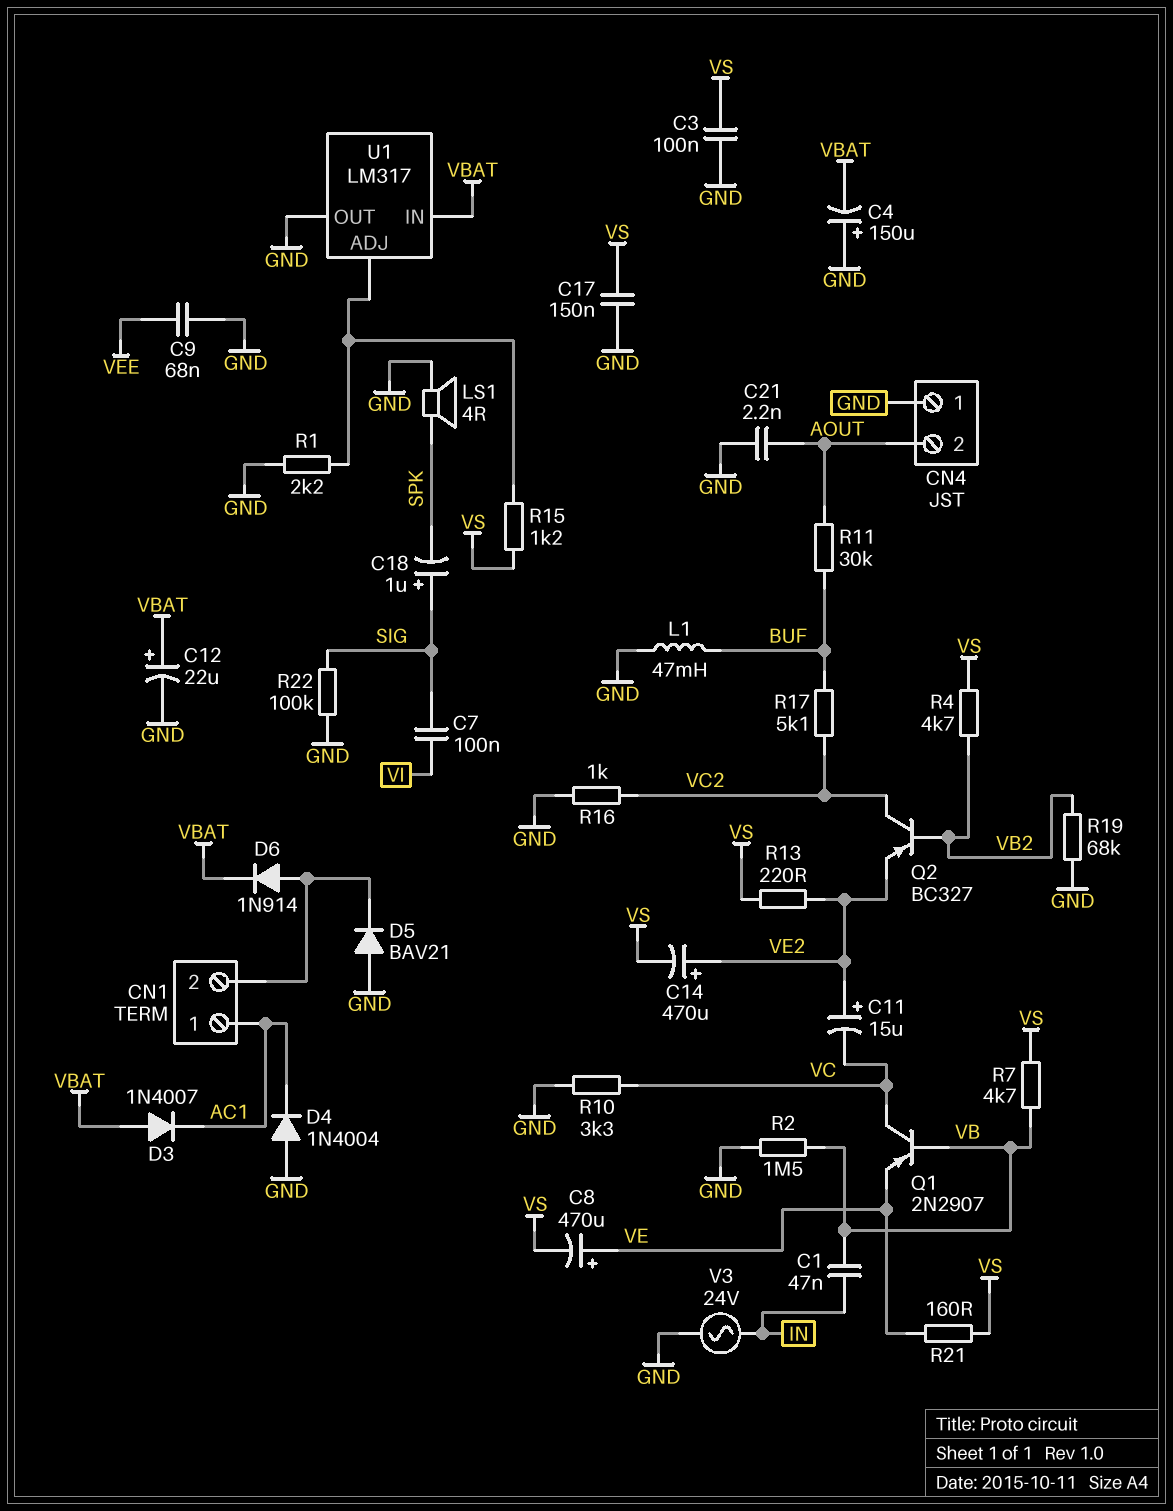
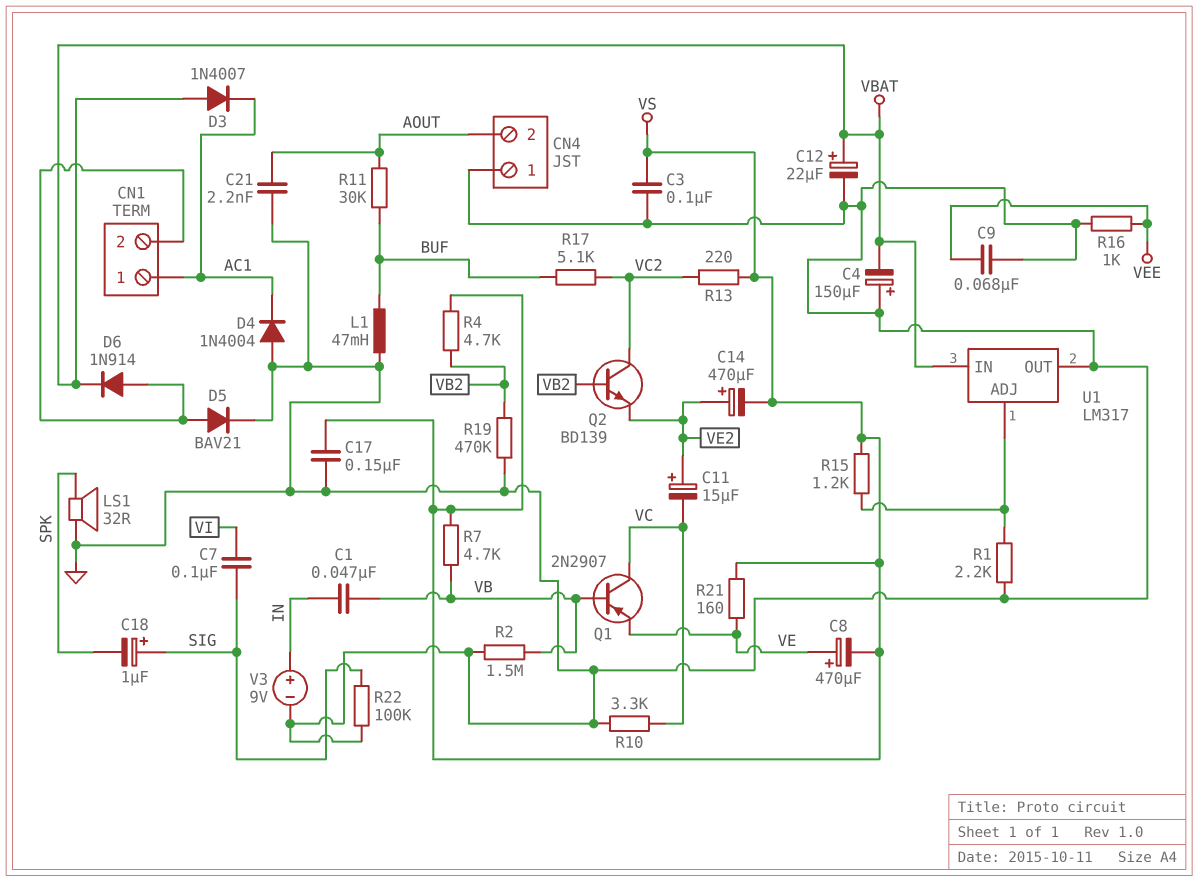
D5: diode BAV21 (A GND, K CN1/2) -> diode BAV21 (A CN1/2, K GND)
LS1: speaker 4R (GND, SPK) -> speaker 32R (GND, SPK)
Q2: PNP BC327 (B VB2, C VC2, E VE2) -> NPN BD139 (B VB2, C VC2, E VE2)
R13: 220 (VE2, VS) -> 220 (VC2, VS)
R16: 1k (GND, VC2) -> 1k (GND, VEE)
R19: 68k (GND, VB2) -> 470k (GND, VB2)
V3: AC 24V (GND, IN) -> 9V (plus IN, minus GND)

